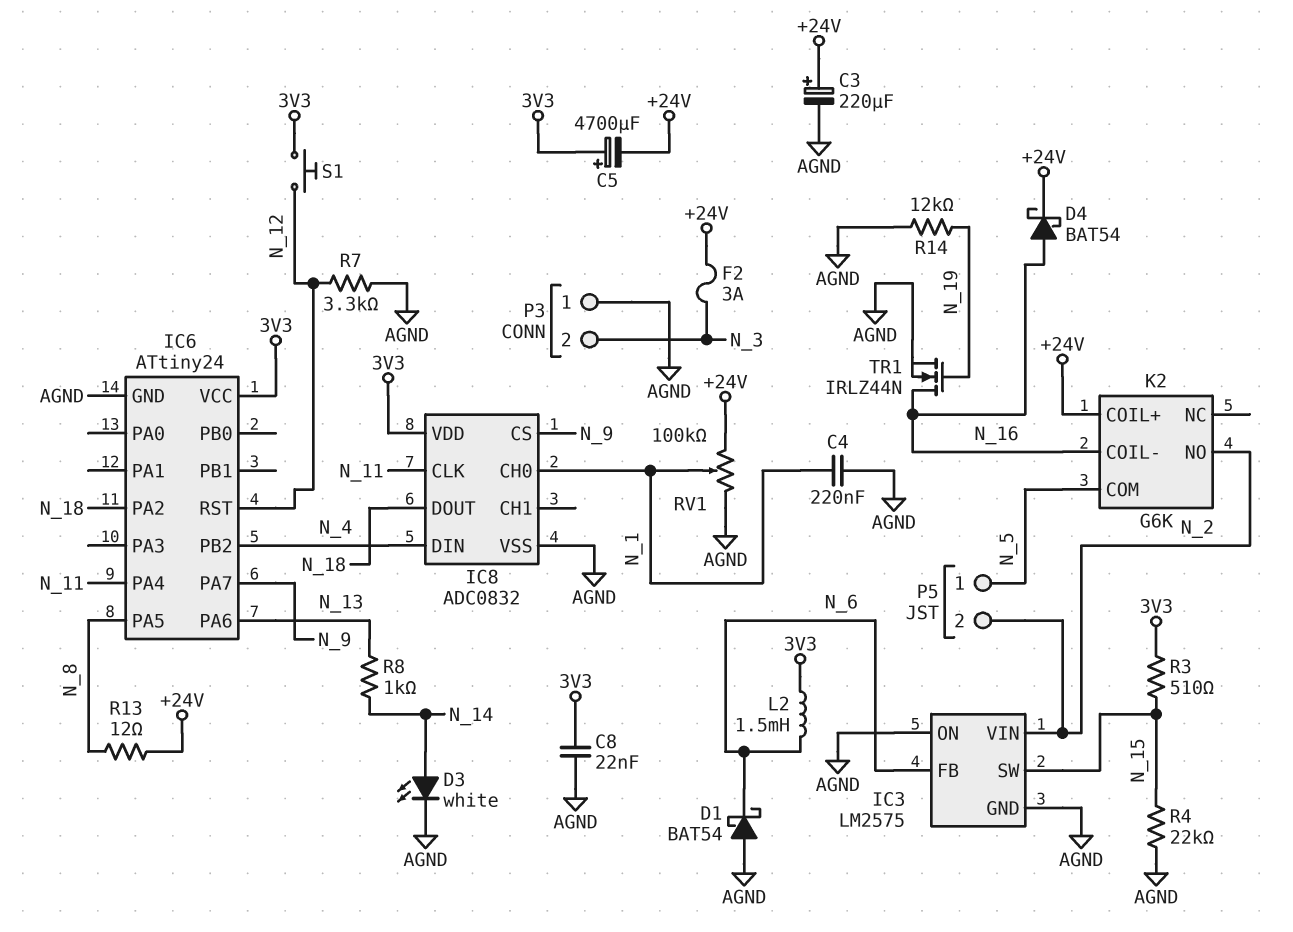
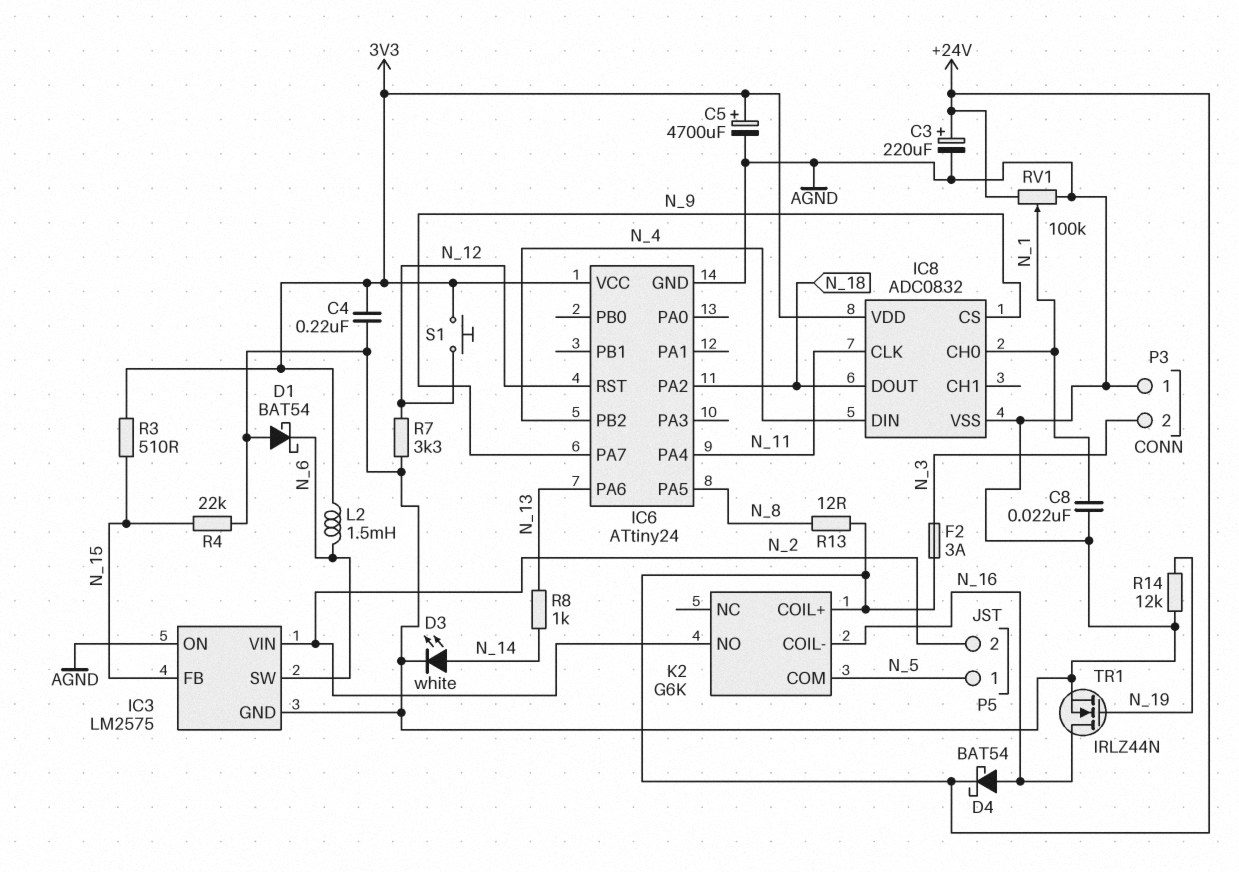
C4: 220nF (AGND, N_1) -> 220nF (3V3, AGND)
C5: 4700uF (plus 3V3, minus +24V) -> 4700uF (plus 3V3, minus AGND)
C8: 22nF (3V3, AGND) -> 22nF (AGND, N_1)
IC3 pin FB: N_6 -> N_15
IC3 pin SW: N_15 -> N_6

